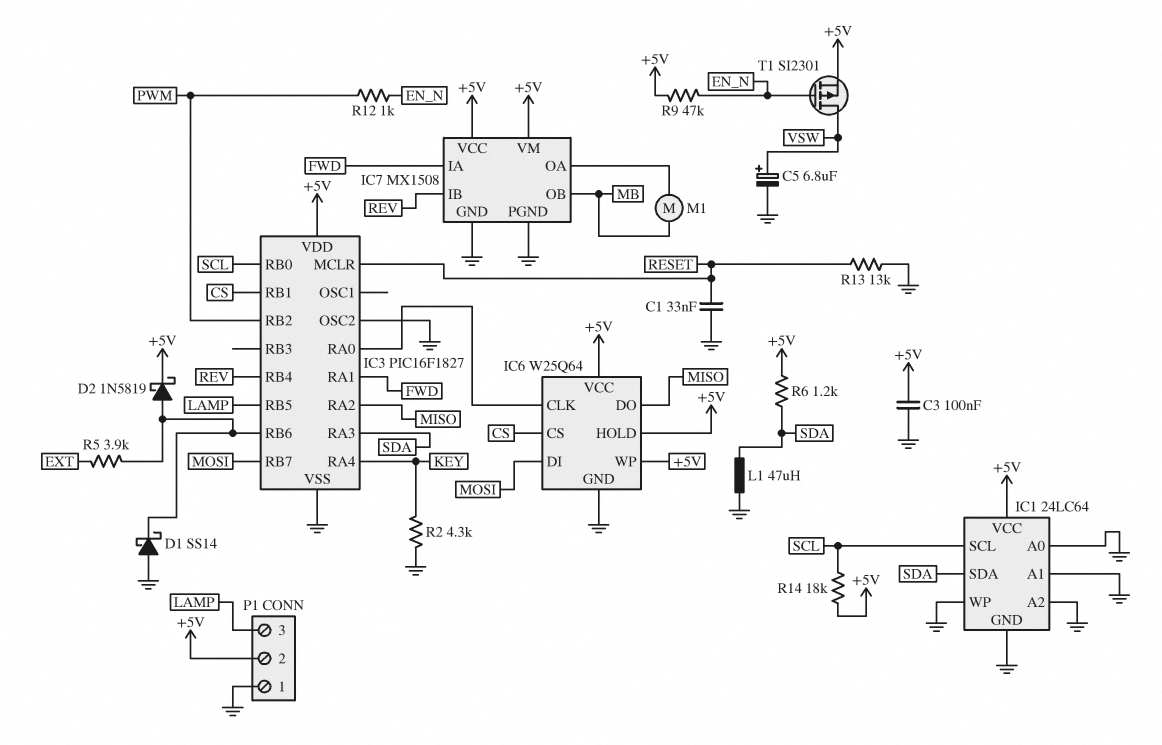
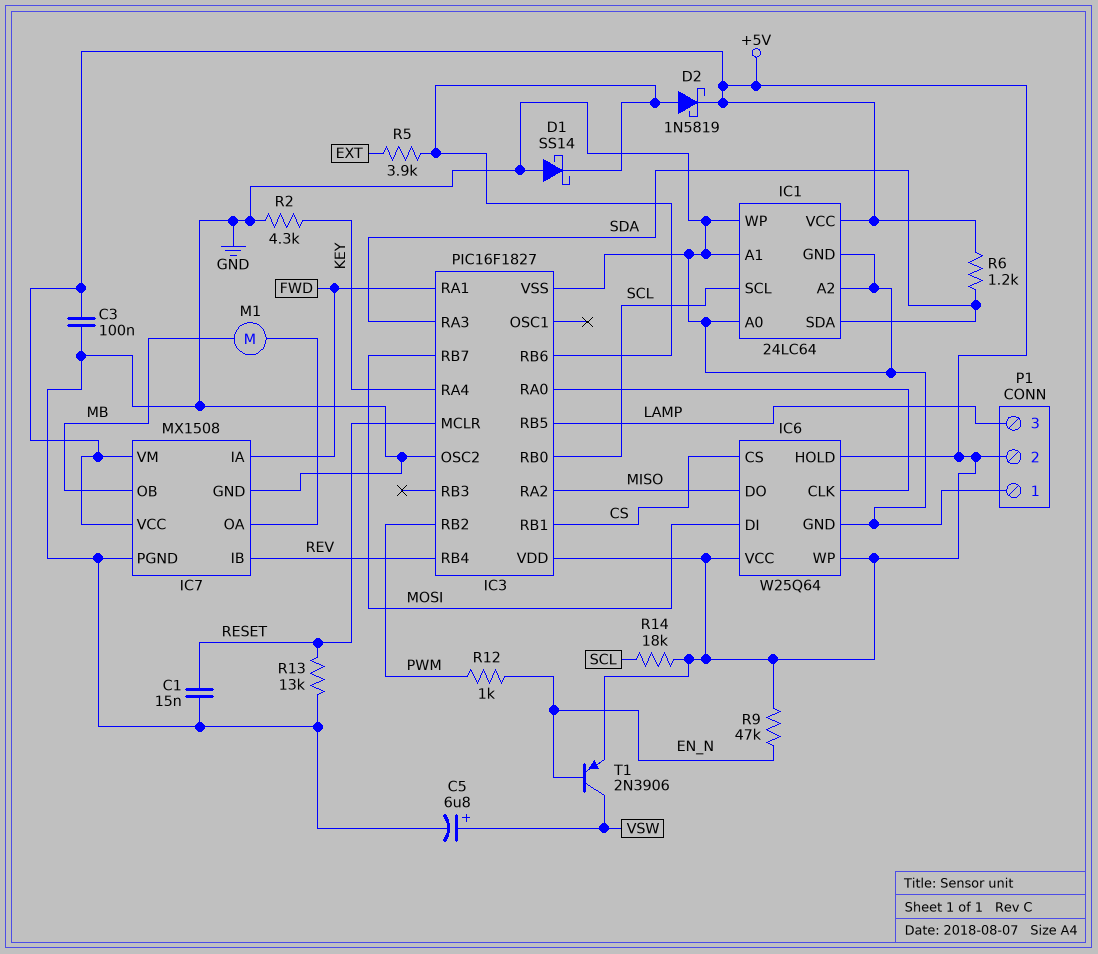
C1: 33nF (GND, RESET) -> 15nF (GND, RESET)
L1: 47uH (GND, SDA) -> none
T1: PMOS SI2301 (G EN_N, D VSW, S +5V) -> PNP 2N3906 (B EN_N, C VSW, E +5V)

